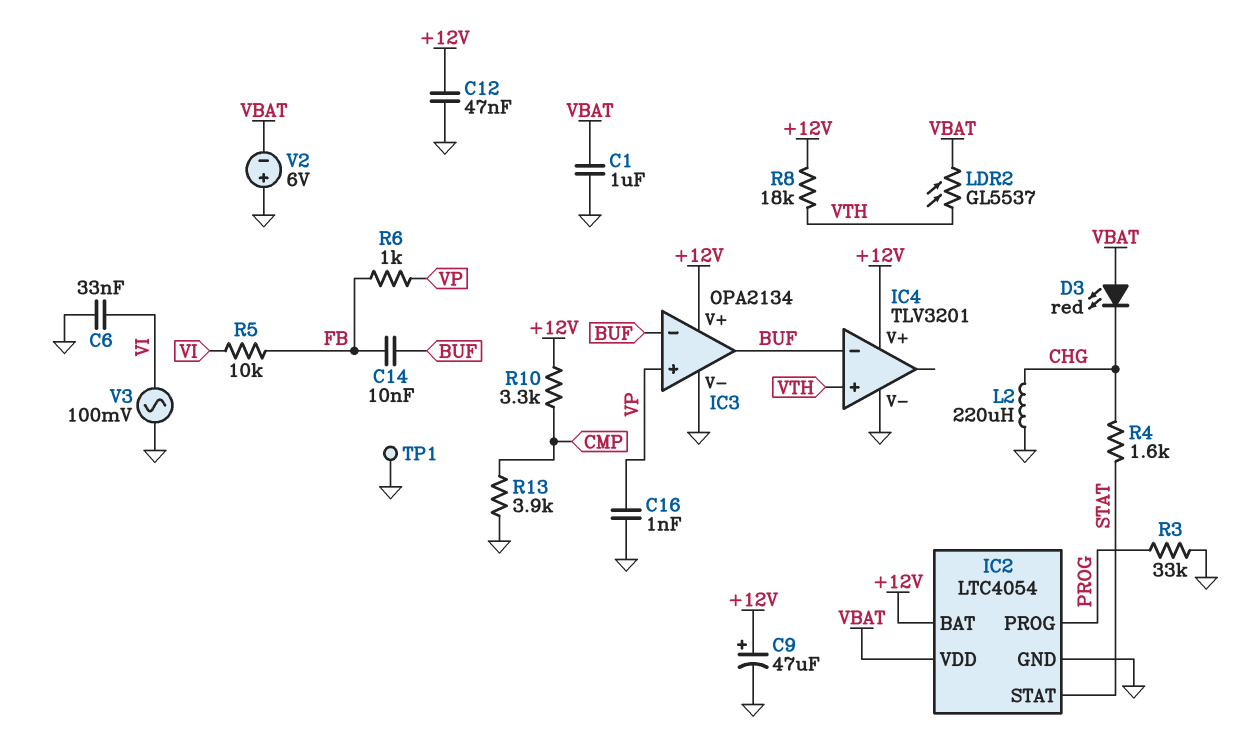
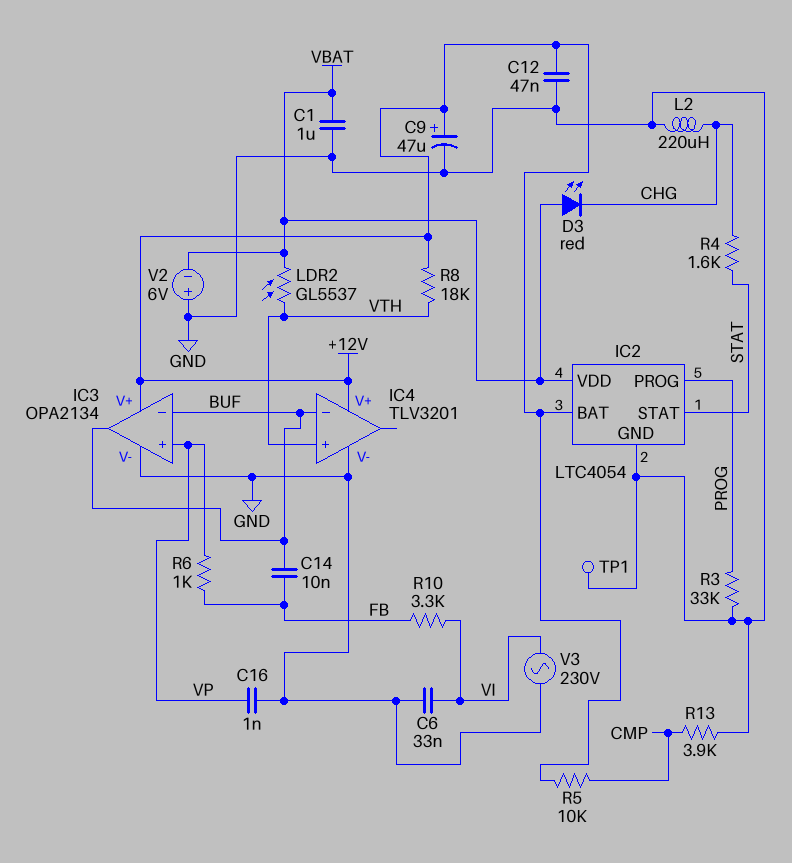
R5: 10k (FB, VI) -> 10k (+12V, CMP)
R10: 3.3k (+12V, CMP) -> 3.3k (FB, VI)
V3: AC 100mV (GND, VI) -> AC 230V (GND, VI)

